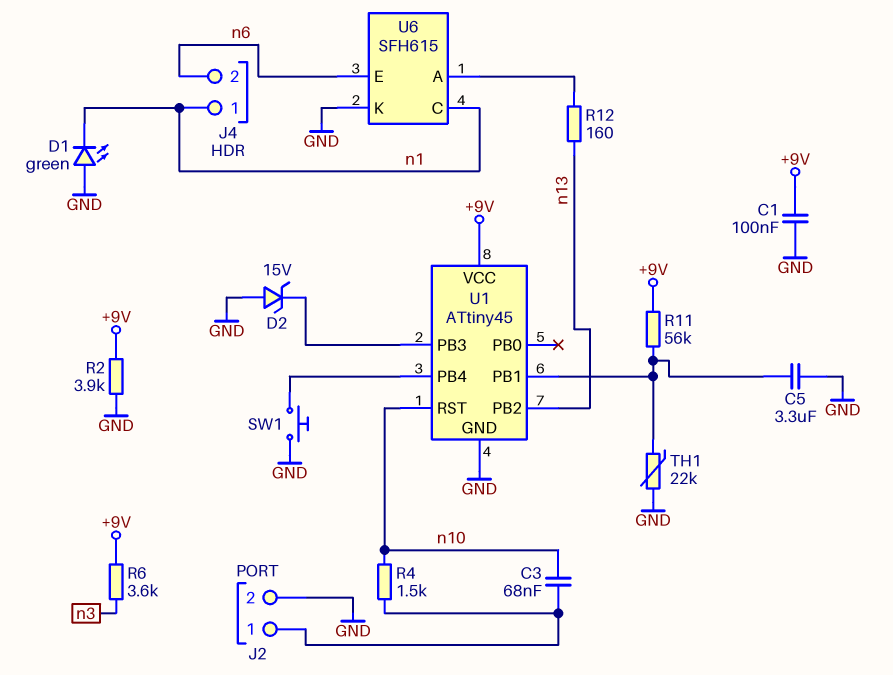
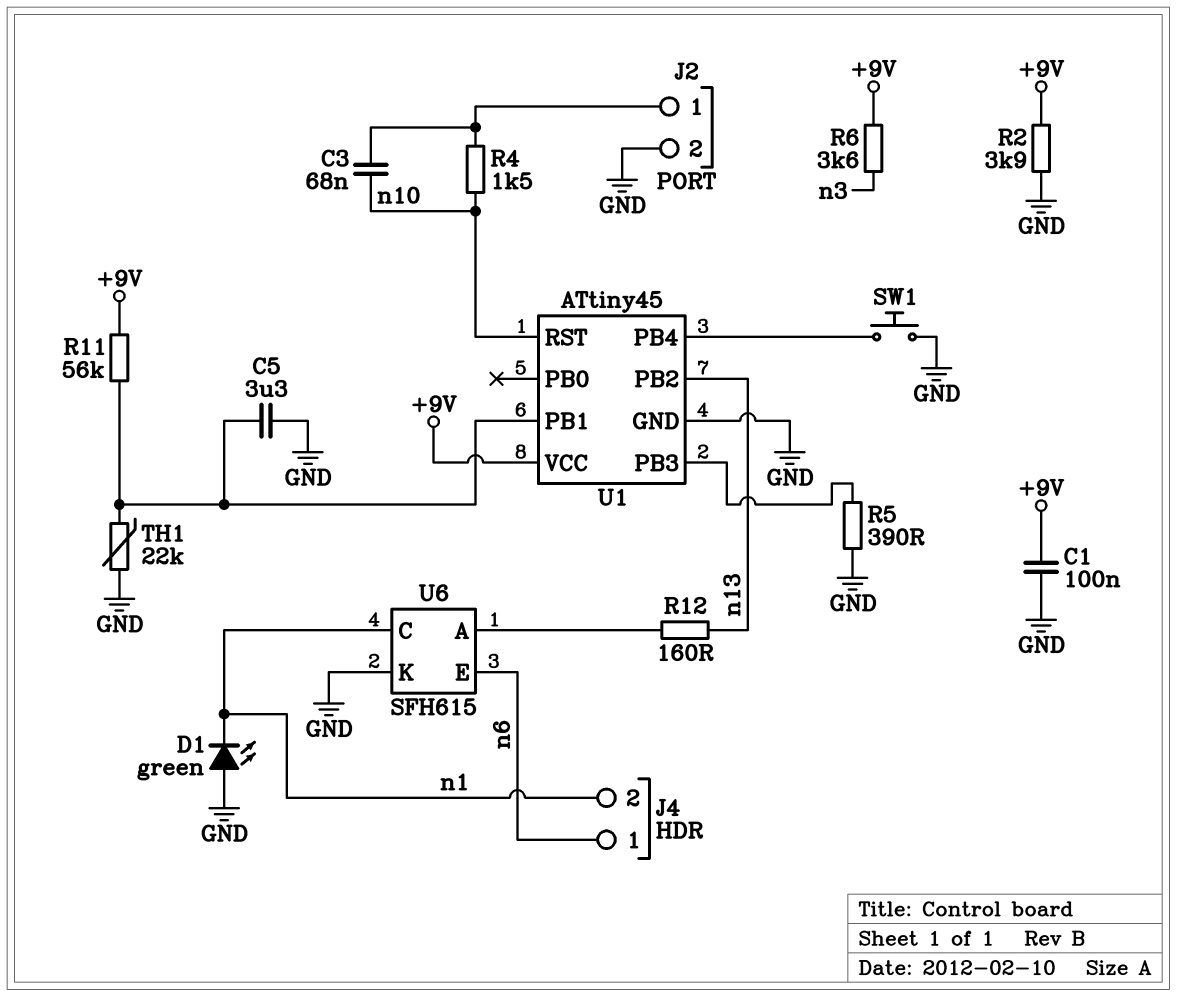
D2: zener 15V (A GND, K U1/PB3) -> none
J4 pin 1: n1 -> n6
J4 pin 2: n6 -> n1
R5: none -> 390 (GND, U1/PB3)

